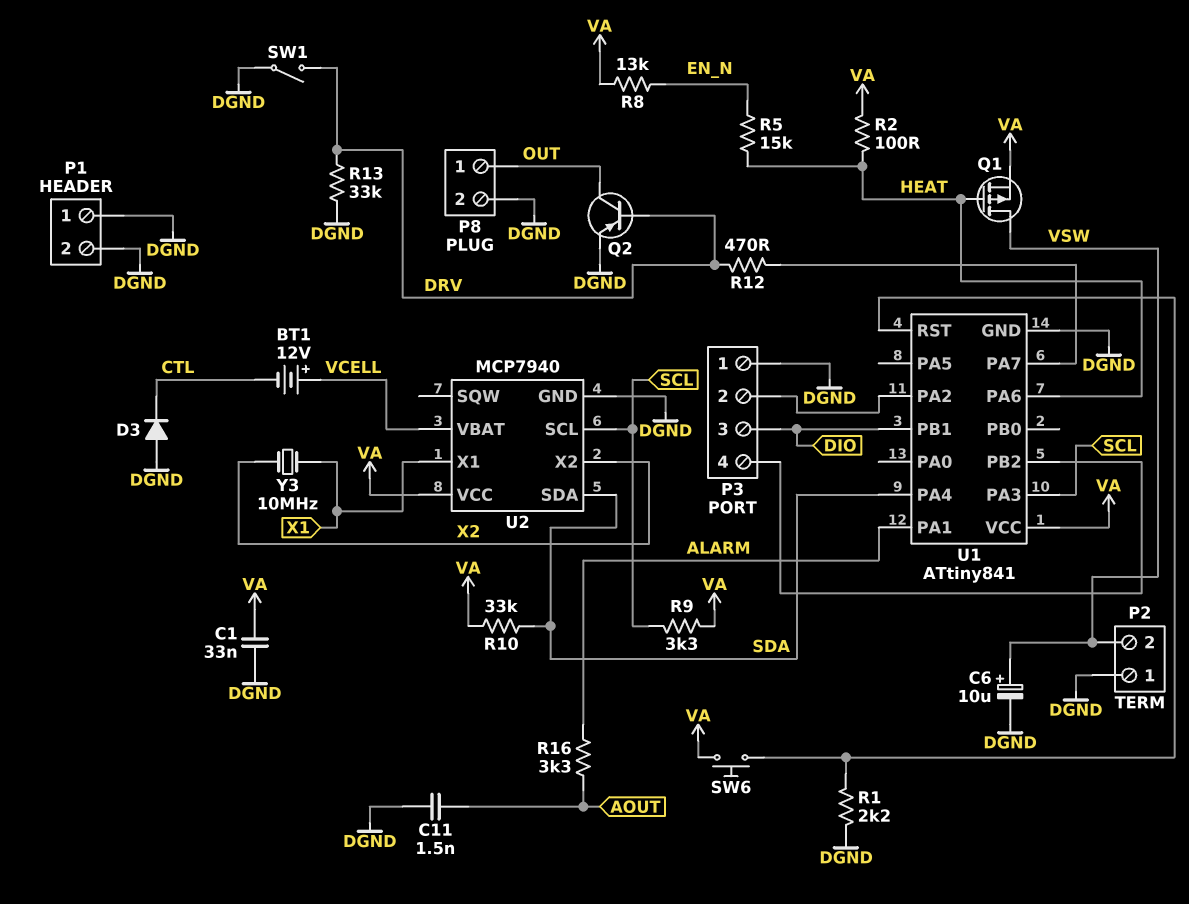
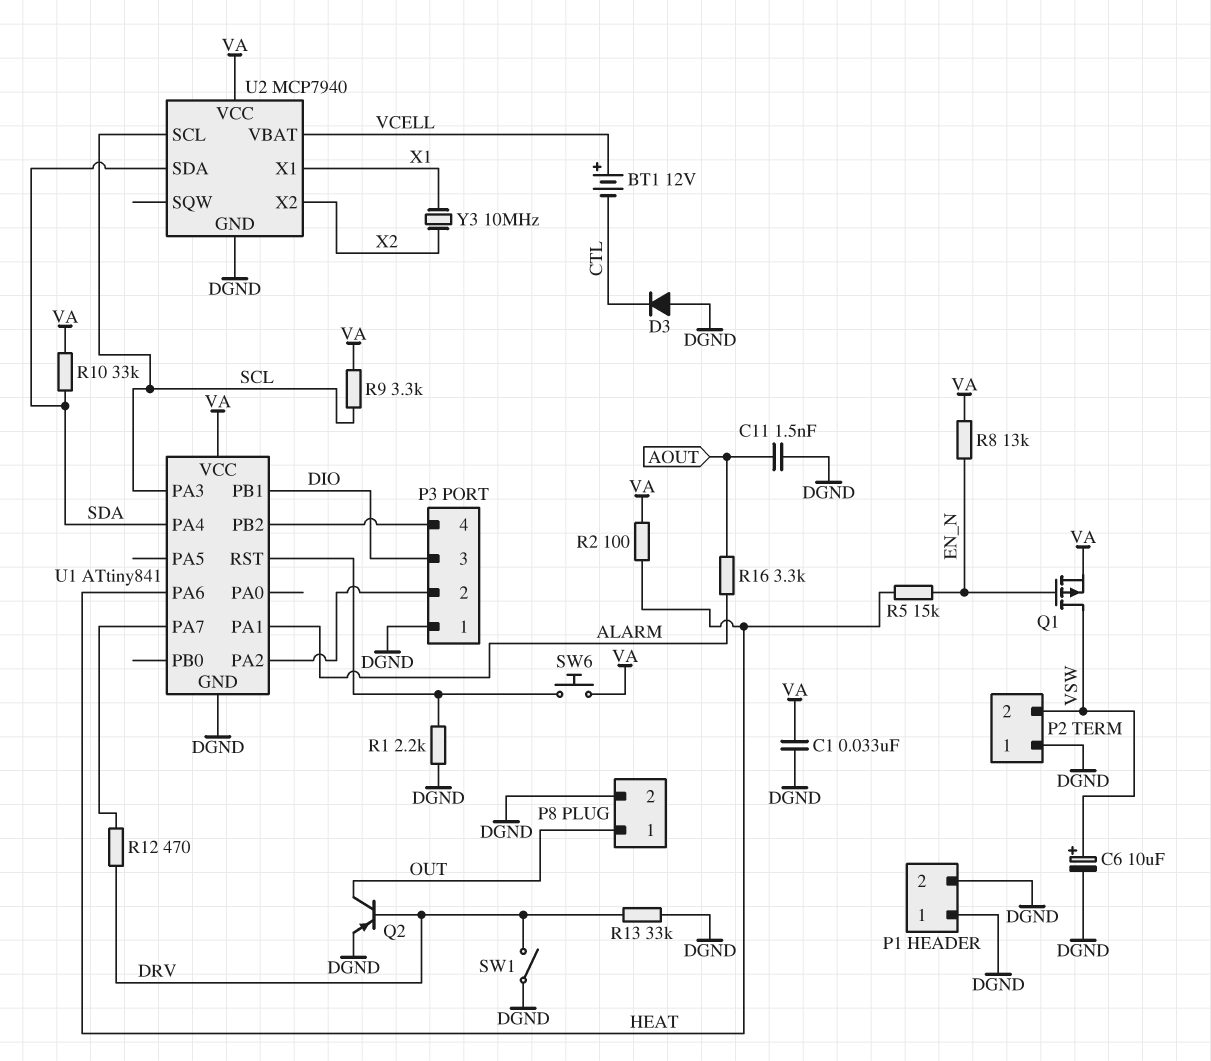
Q1: PMOS (G HEAT, D VSW, S VA) -> PMOS (G EN_N, D VSW, S VA)

